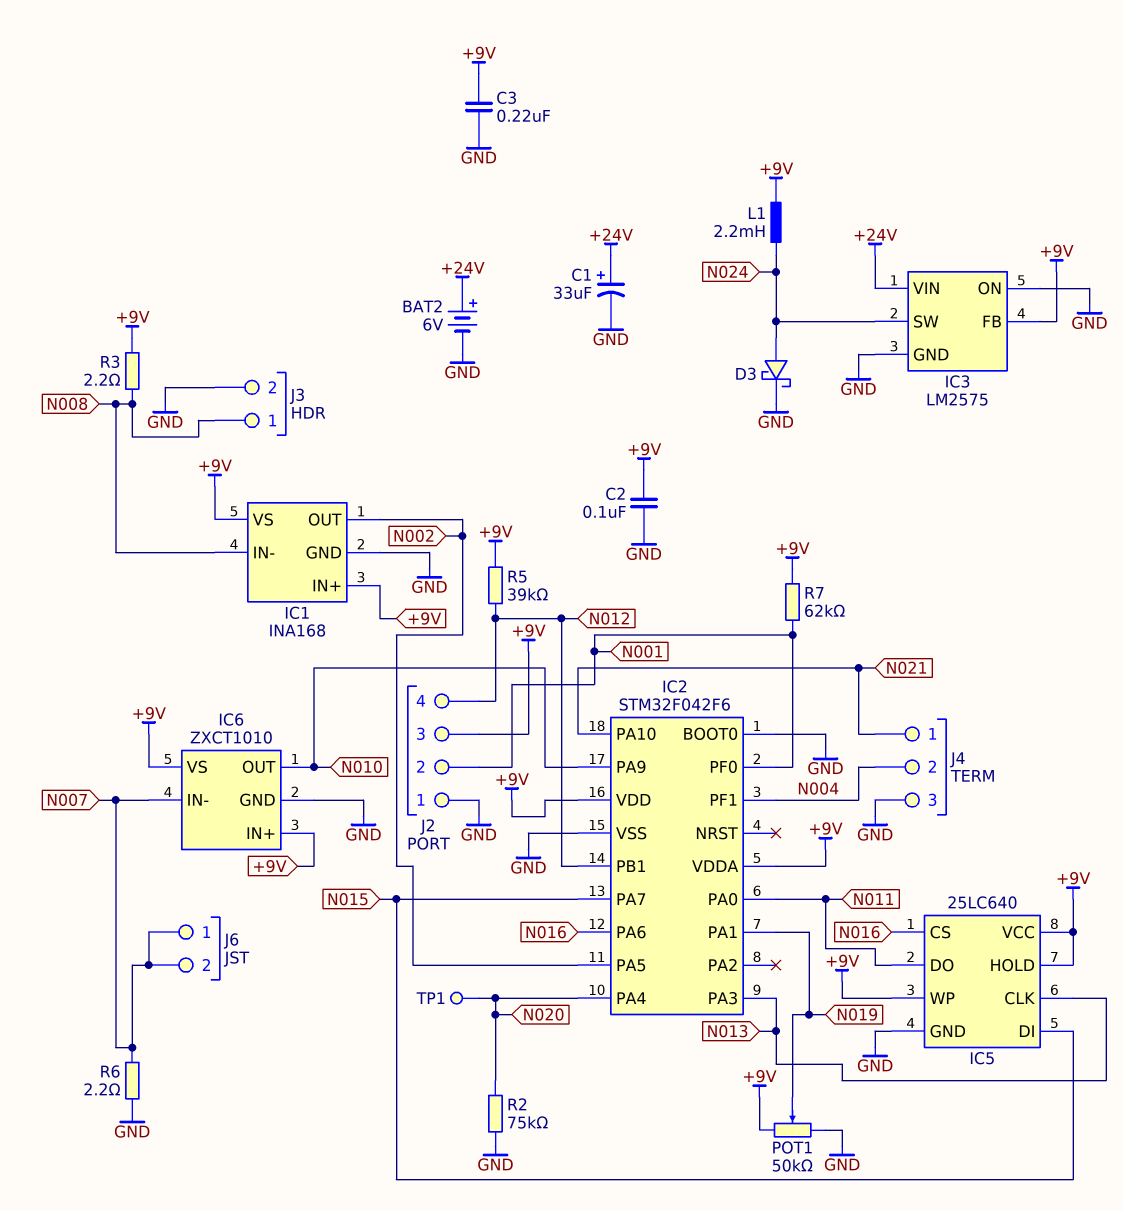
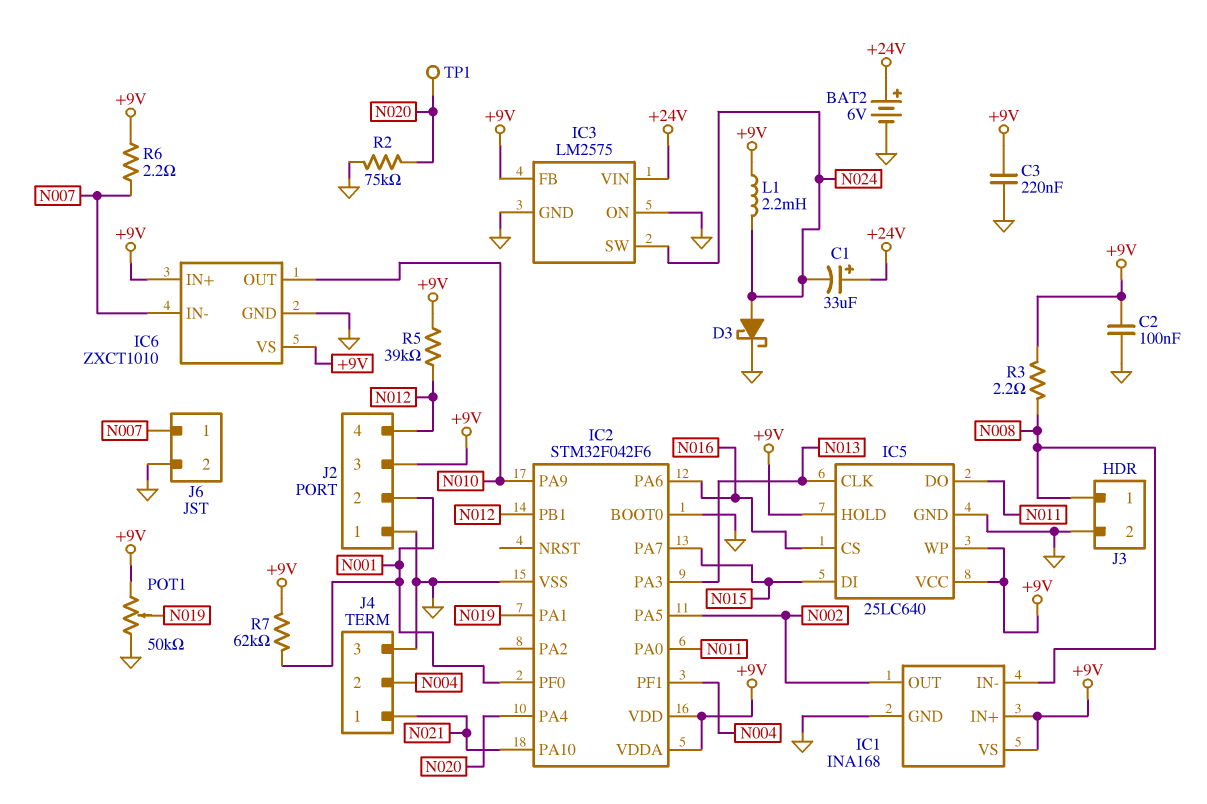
C1: 33uF (plus +24V, minus GND) -> 33uF (plus +24V, minus N024)
J6 pin 2: N007 -> GND
R6: 2.2 (GND, N007) -> 2.2 (+9V, N007)

